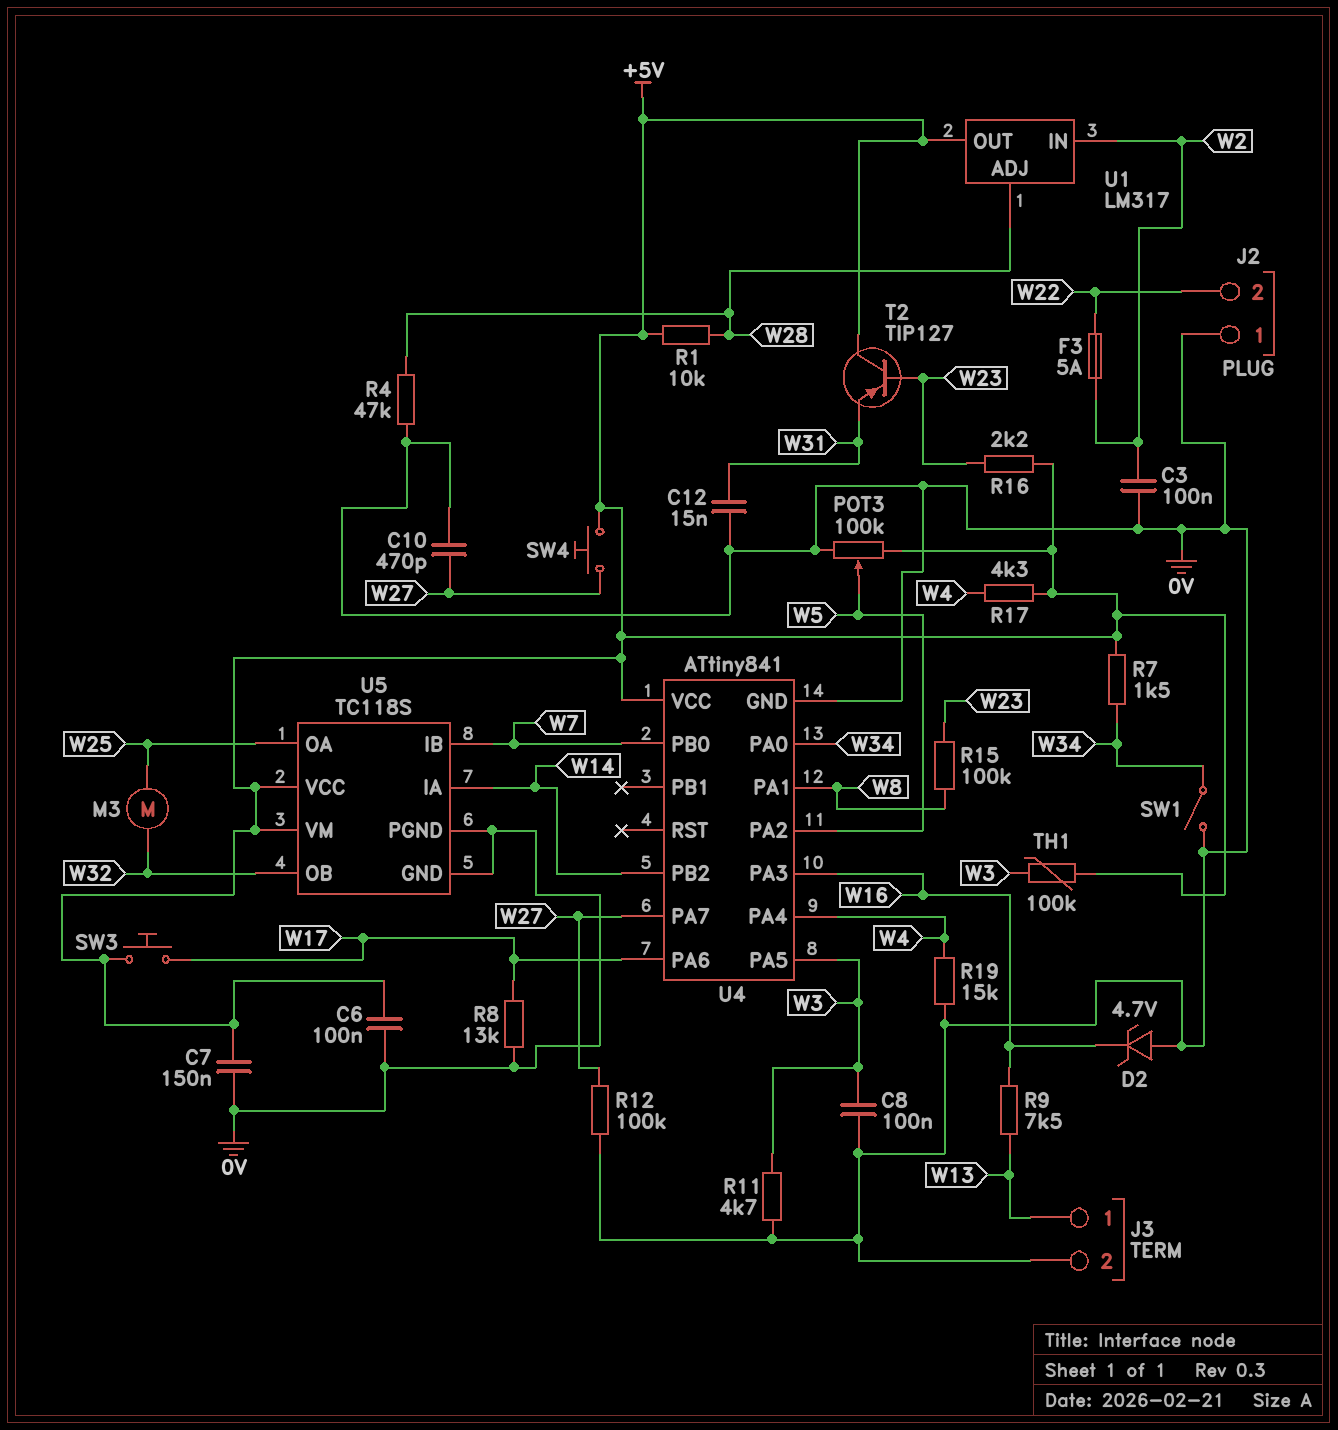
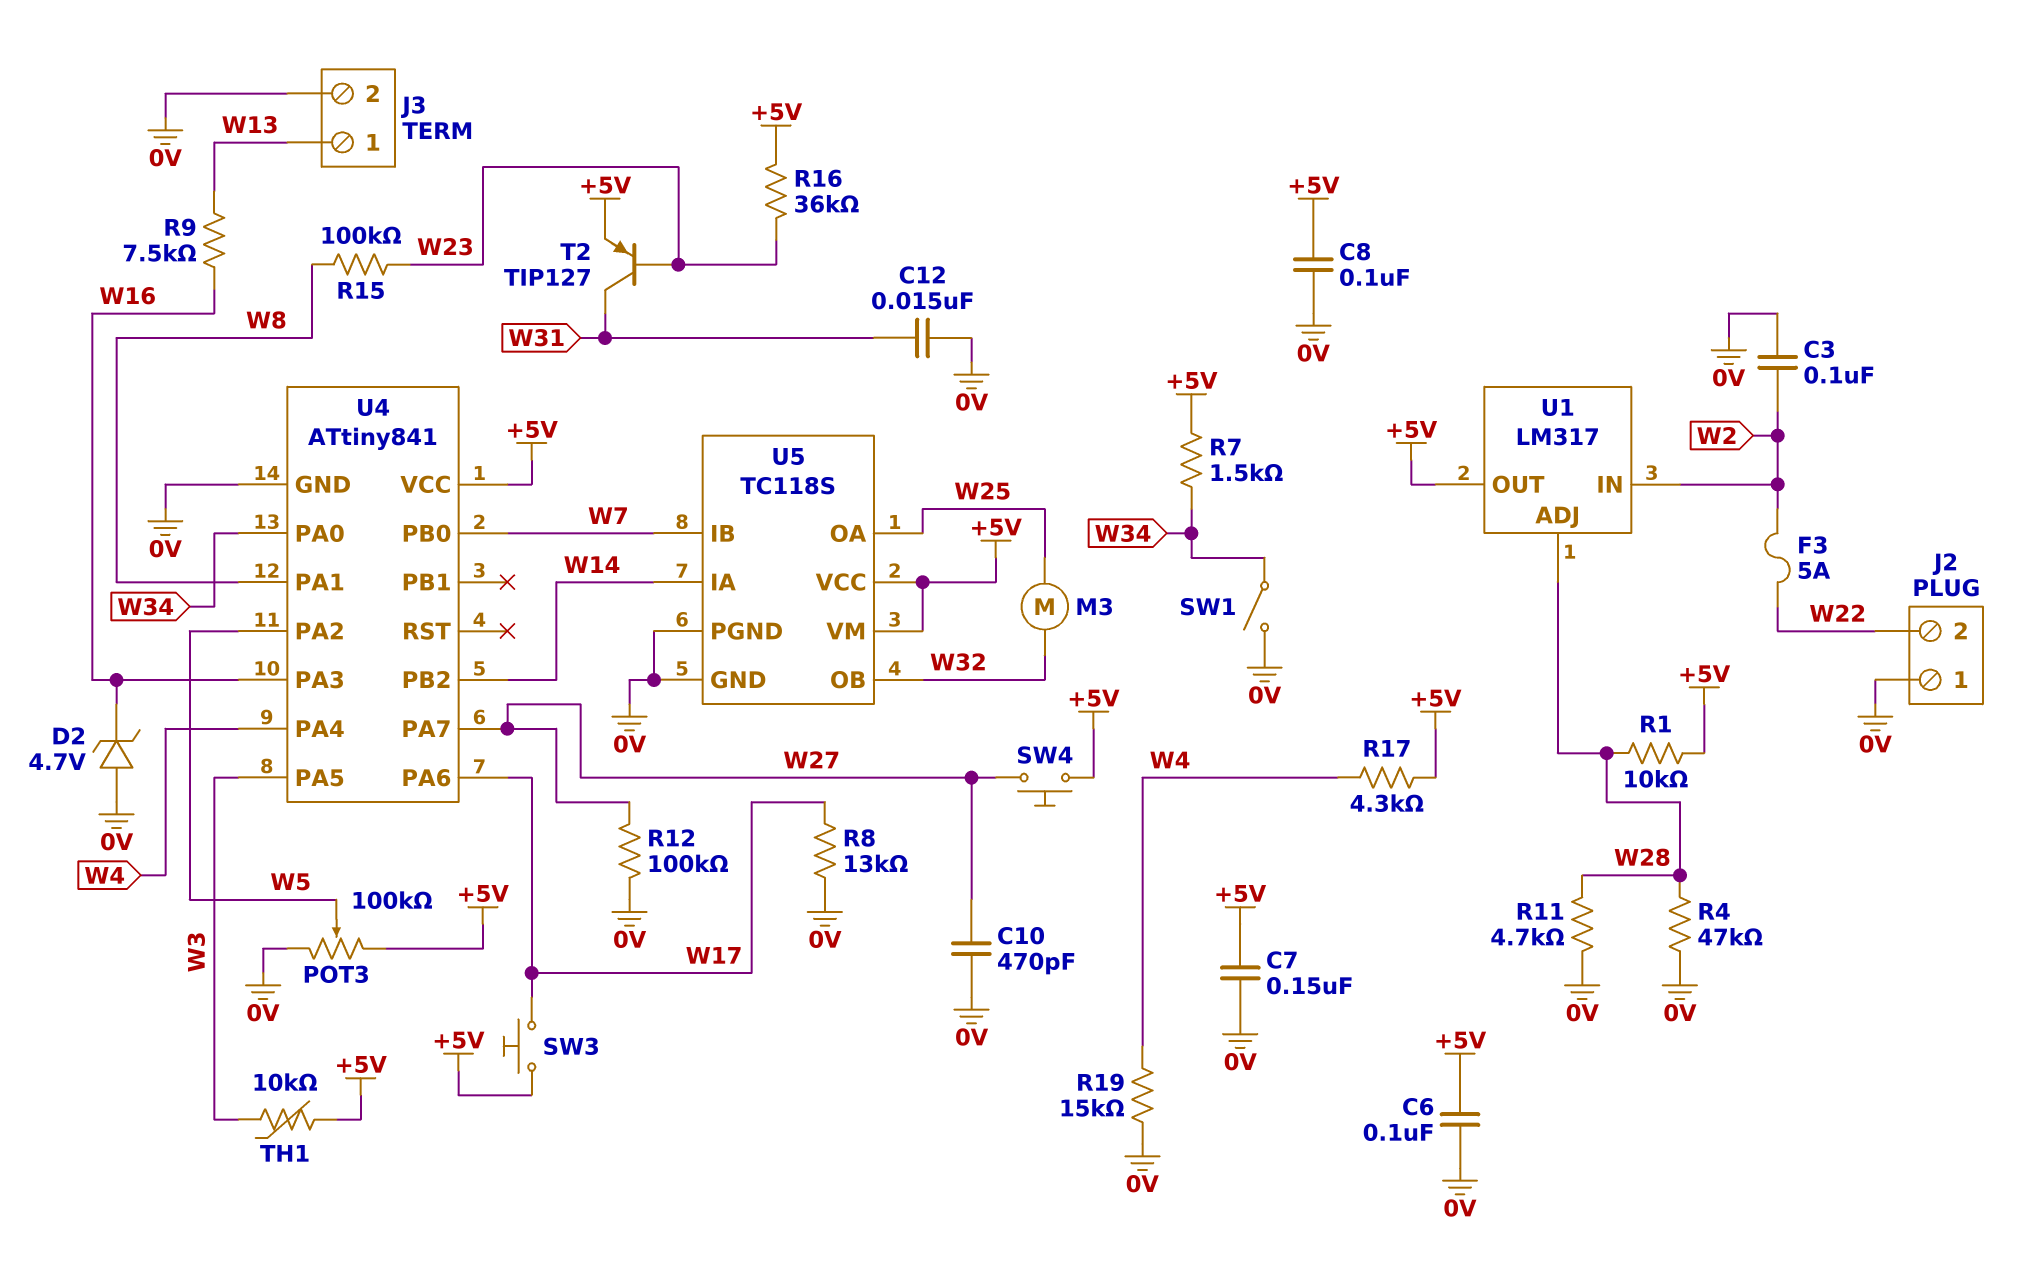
C8: 100nF (0V, W3) -> 100nF (+5V, 0V)
R11: 4.7k (0V, W3) -> 4.7k (0V, W28)
R16: 2.2k (+5V, W23) -> 36k (+5V, W23)
T2: PNP TIP127 (B W23, C +5V, E W31) -> PNP TIP127 (B W23, C W31, E +5V)
TH1: 100k (+5V, W3) -> 10k (+5V, W3)

